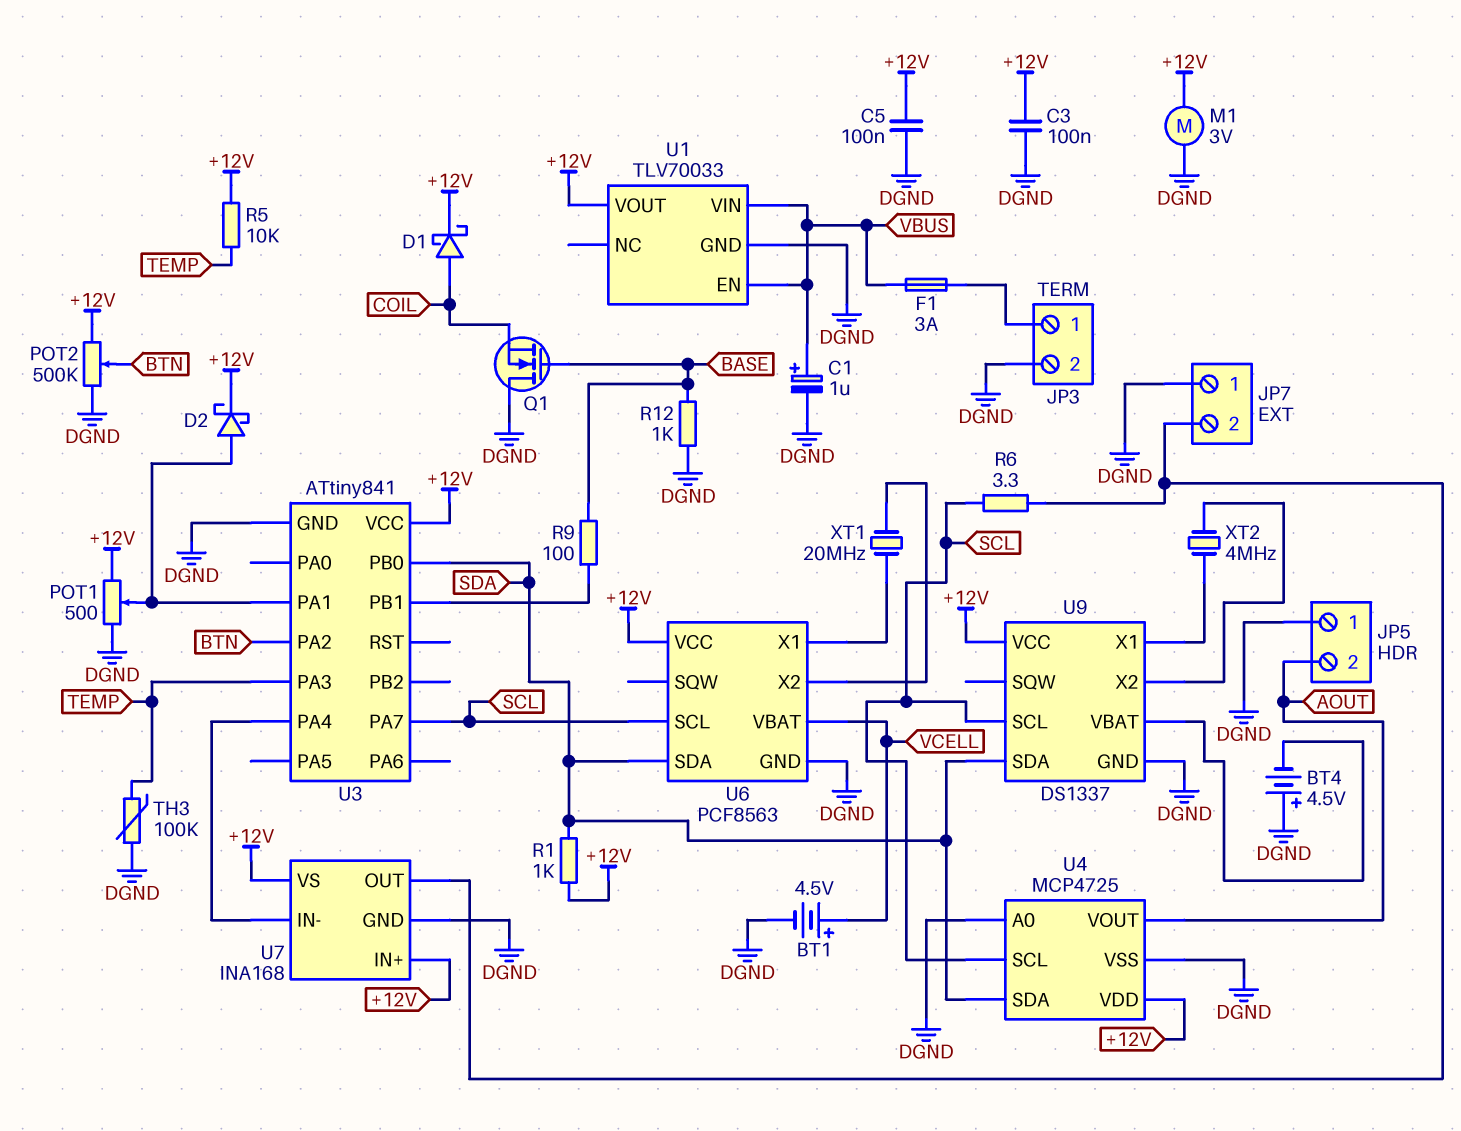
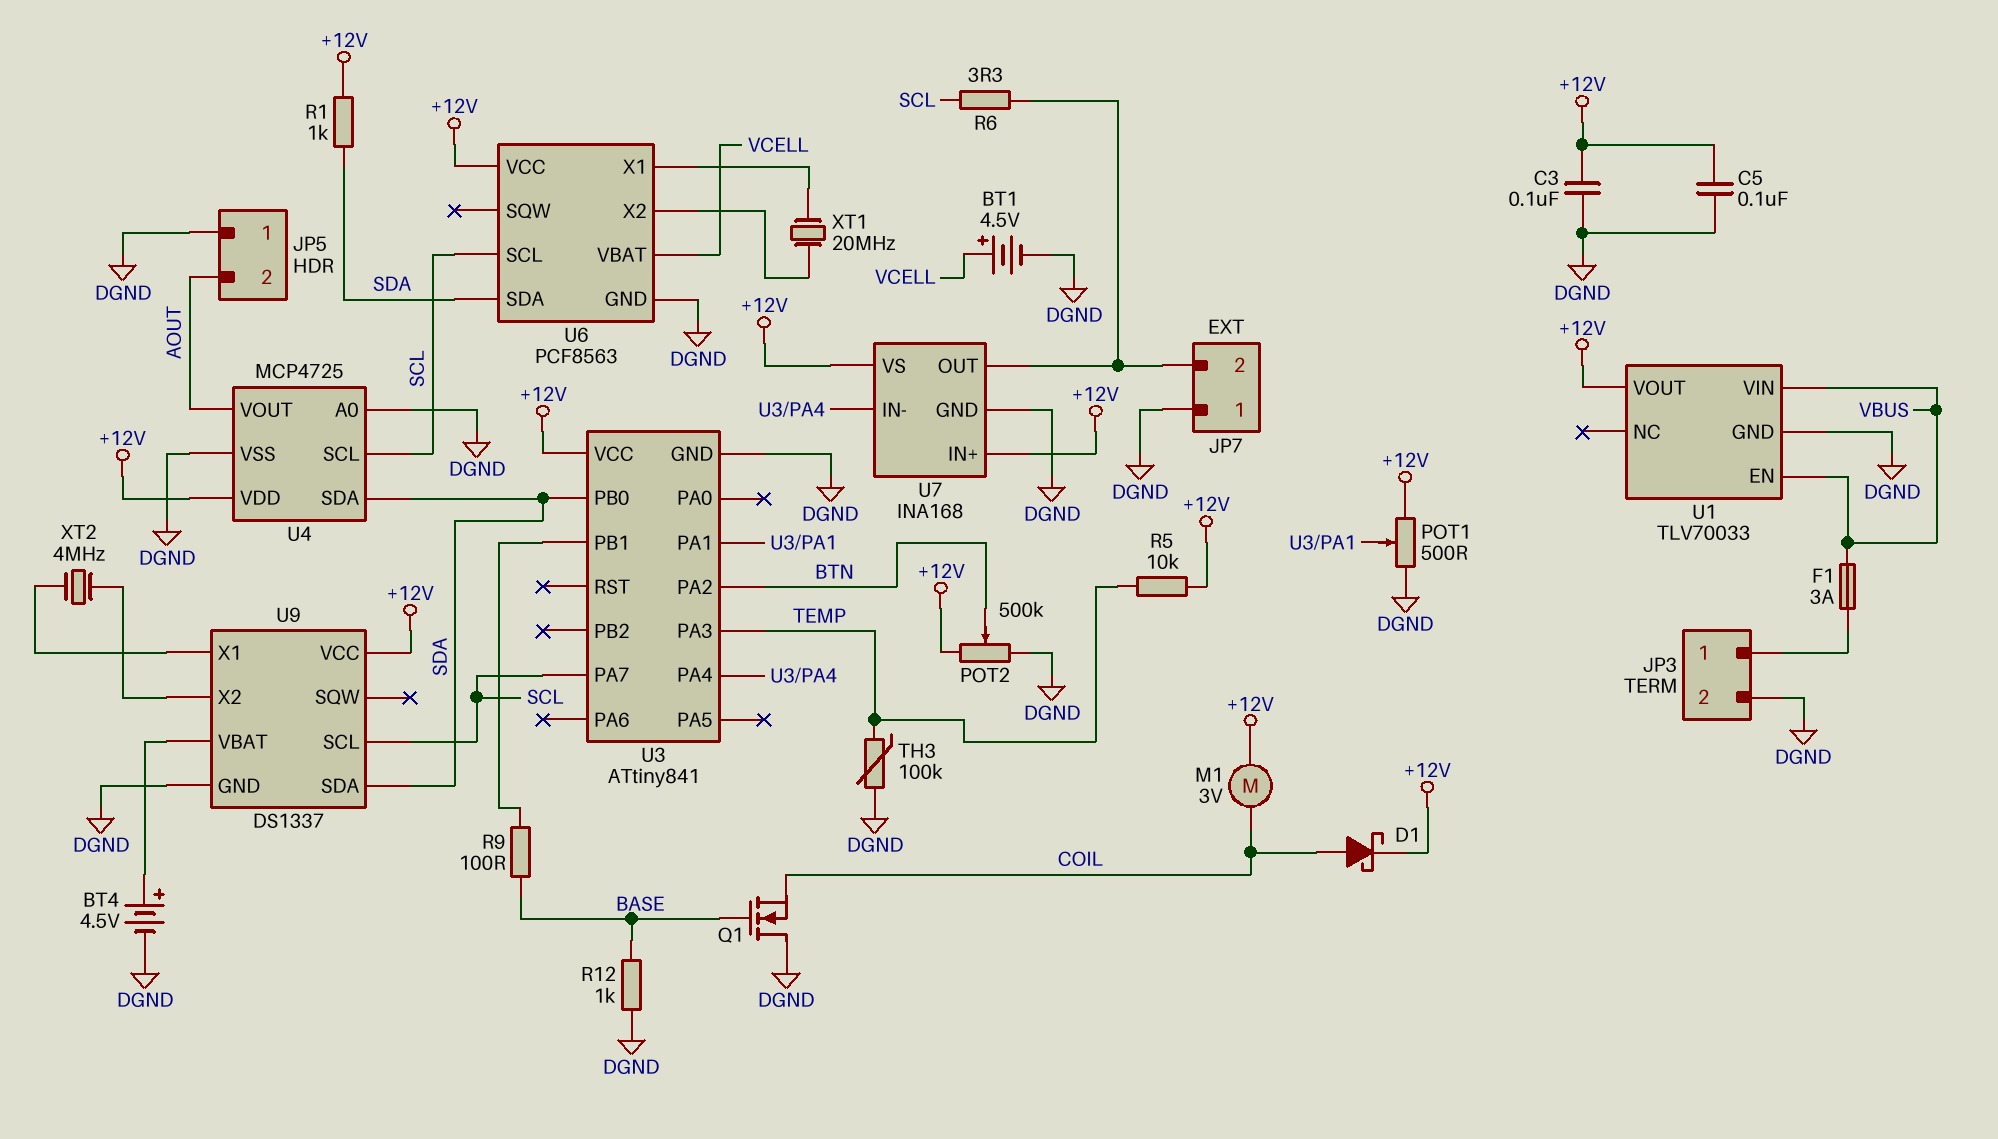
BT4: 4.5V (plus DGND, minus U9/VBAT) -> 4.5V (plus U9/VBAT, minus DGND)
C1: 1uF (plus VBUS, minus DGND) -> none
D2: schottky (A U3/PA1, K +12V) -> none
M1: motor 3V (+12V, DGND) -> motor 3V (+12V, COIL)

